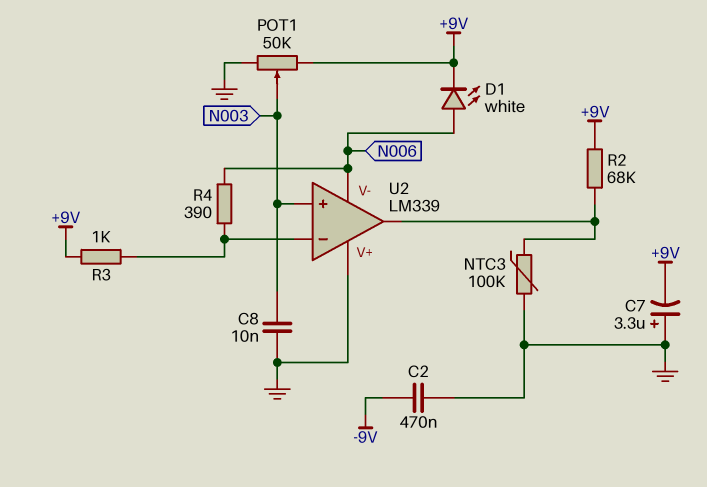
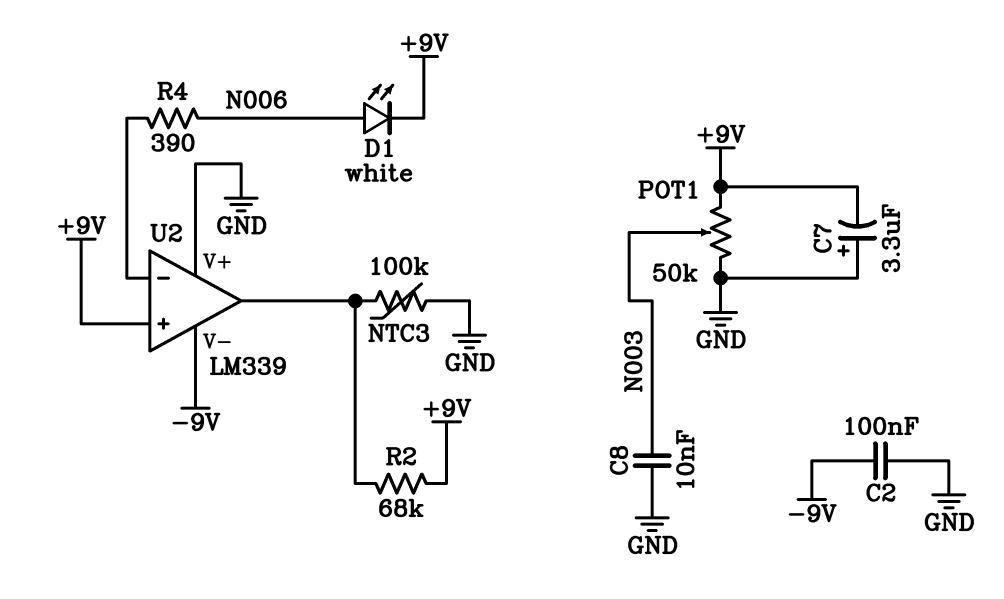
C2: 470nF (-9V, GND) -> 100nF (-9V, GND)
R3: 1k (+9V, U2/in-) -> none
U2 pin V-: N006 -> -9V
U2 pin in+: N003 -> +9V

